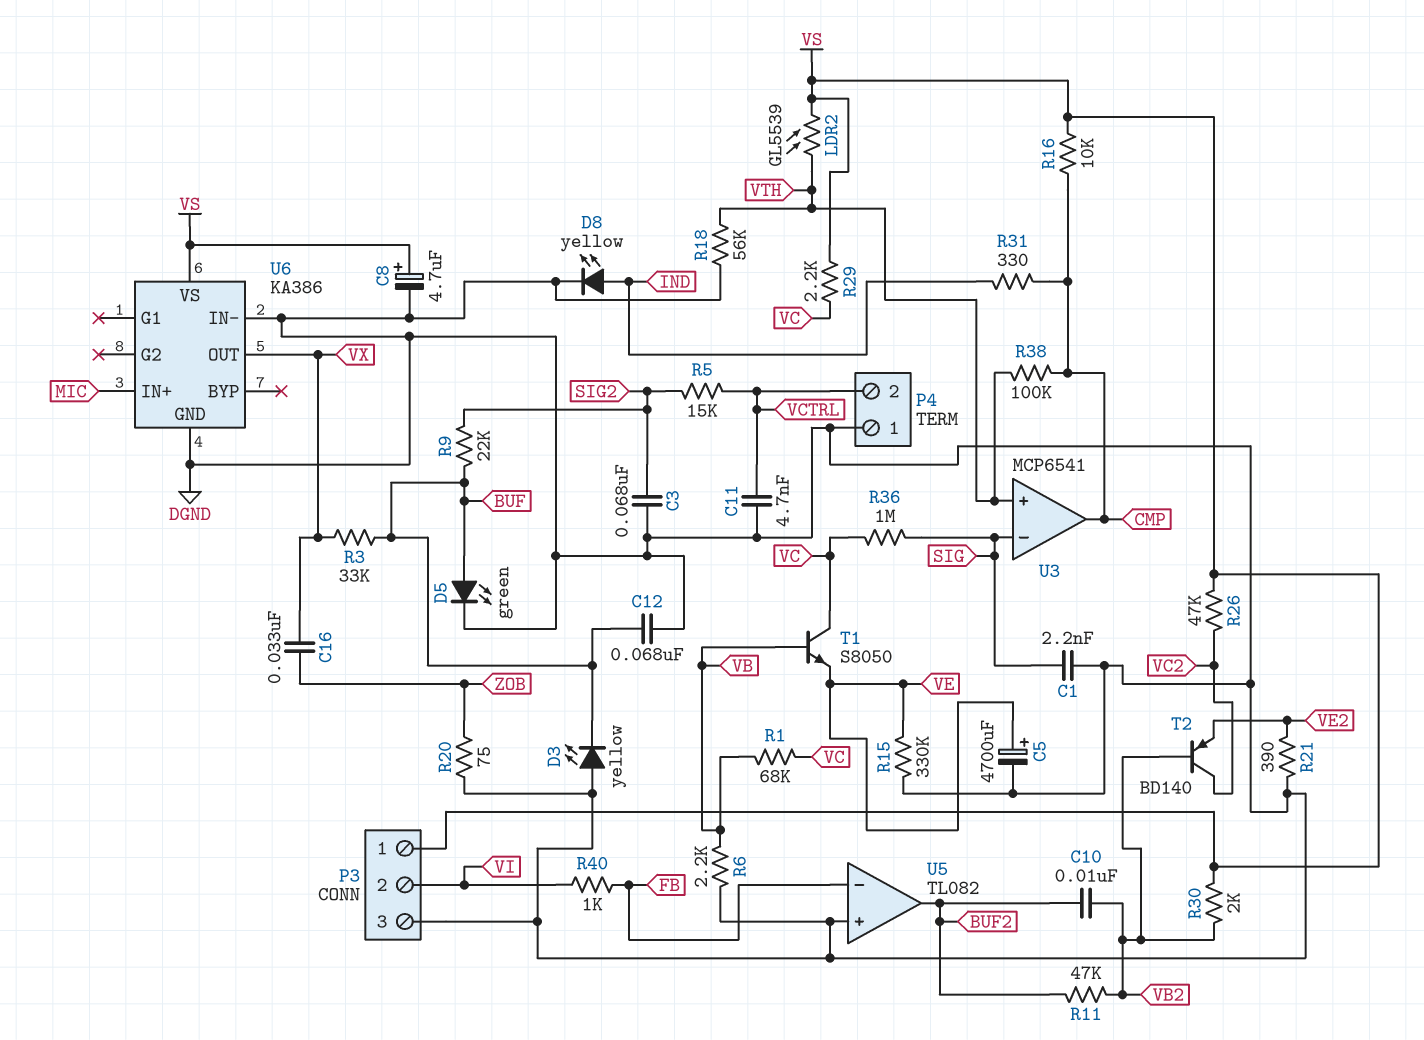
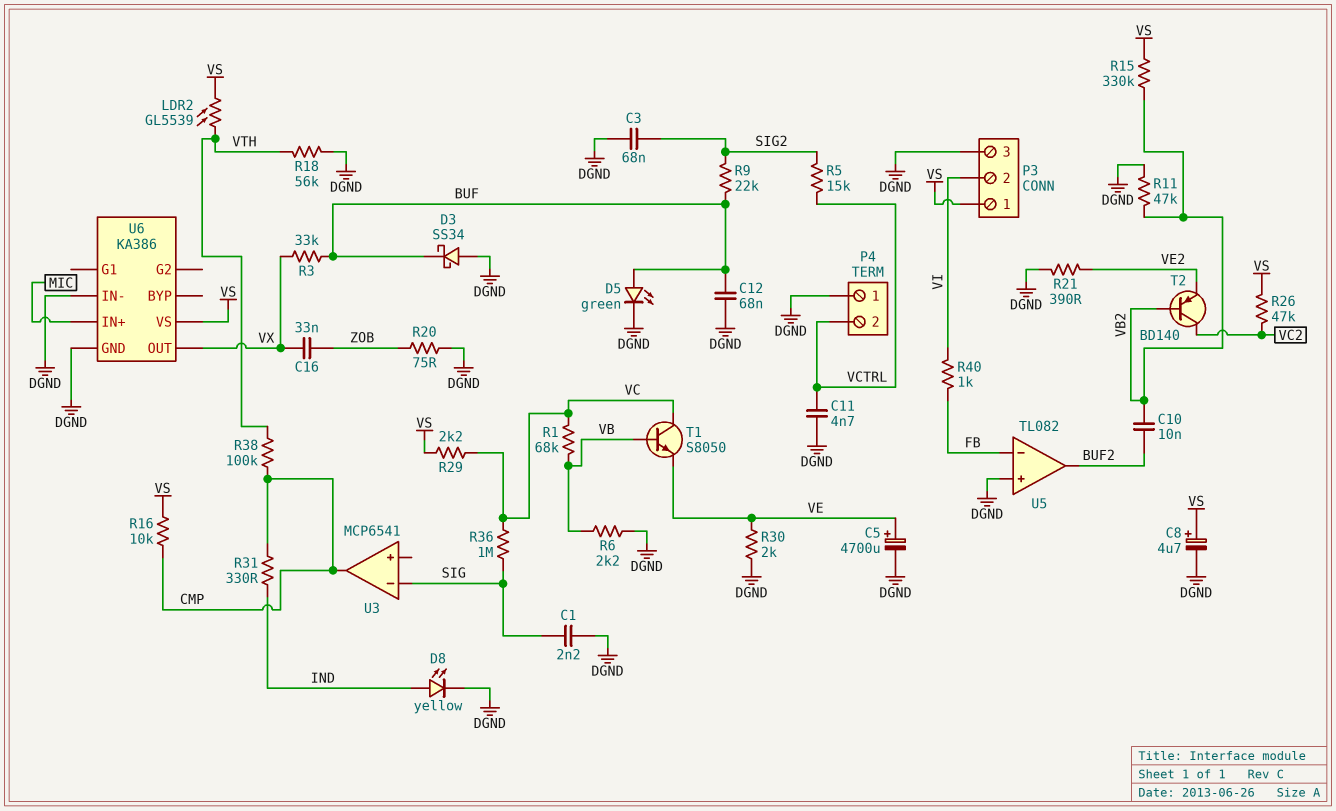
D3: LED yellow (A DGND, K BUF) -> schottky SS34 (A DGND, K BUF)
R11: 47k (BUF2, VB2) -> 47k (DGND, VB2)
R15: 330k (DGND, VE) -> 330k (VB2, VS)
R30: 2k (VB2, VS) -> 2k (DGND, VE)
U3 pin in+: VTH -> none

